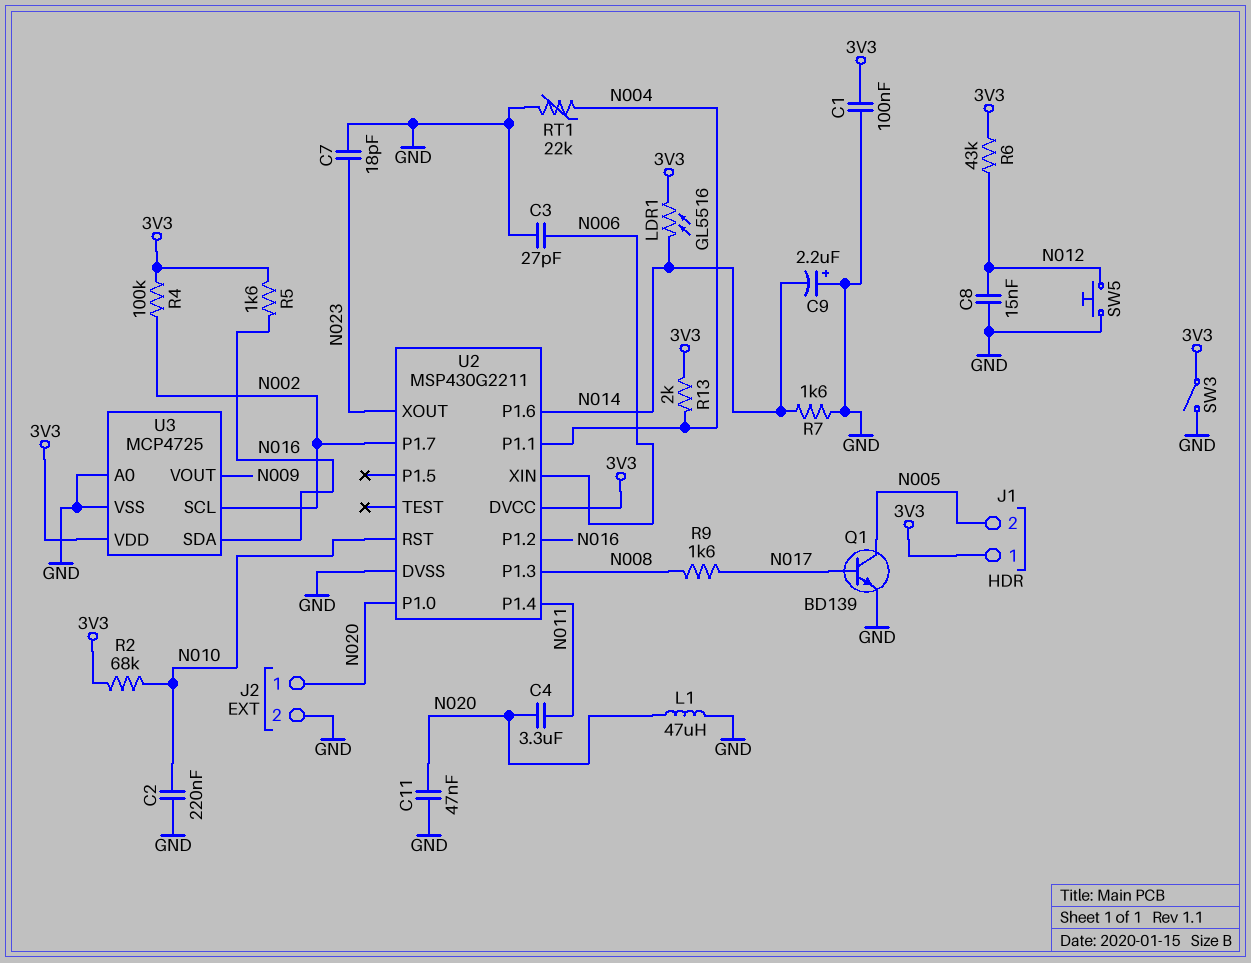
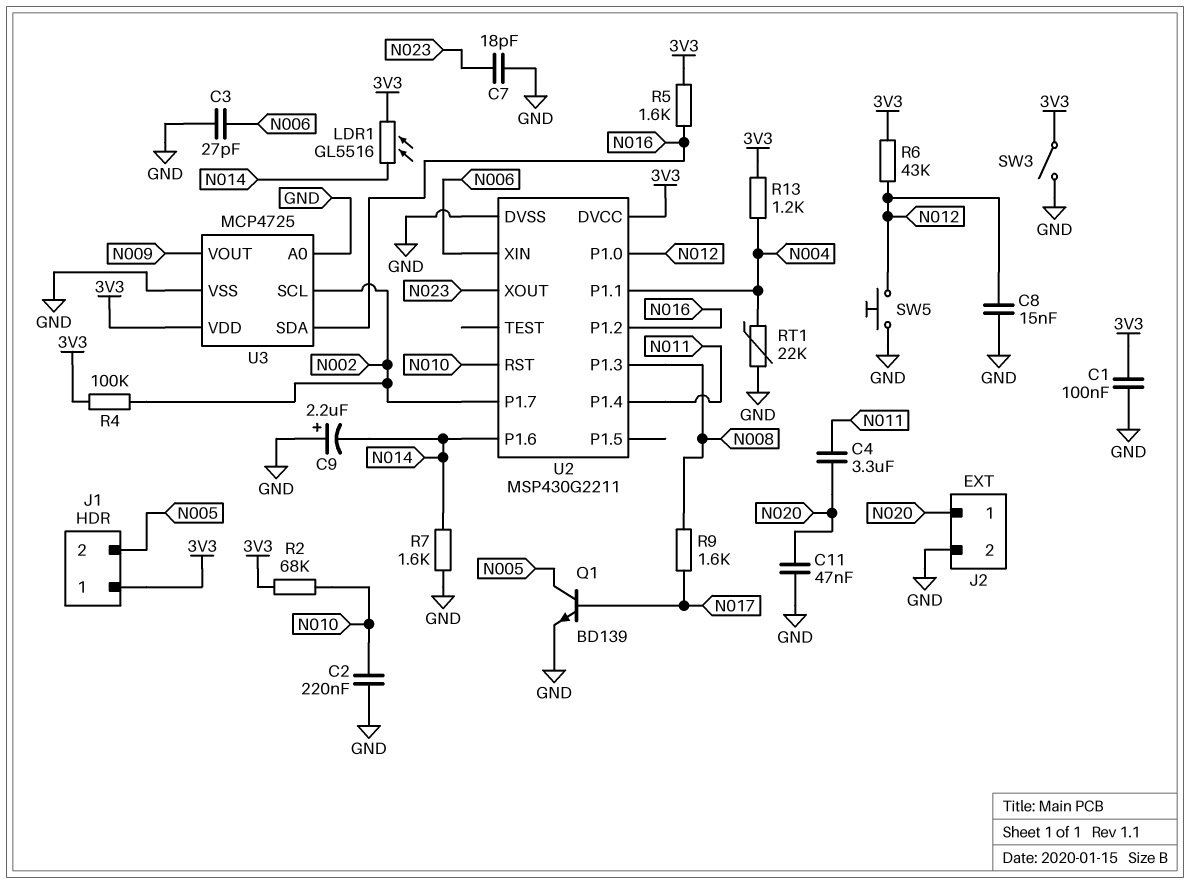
L1: 47uH (GND, N020) -> none
R13: 2k (3V3, N004) -> 1.2k (3V3, N004)
U2 pin P1.0: N020 -> N012

